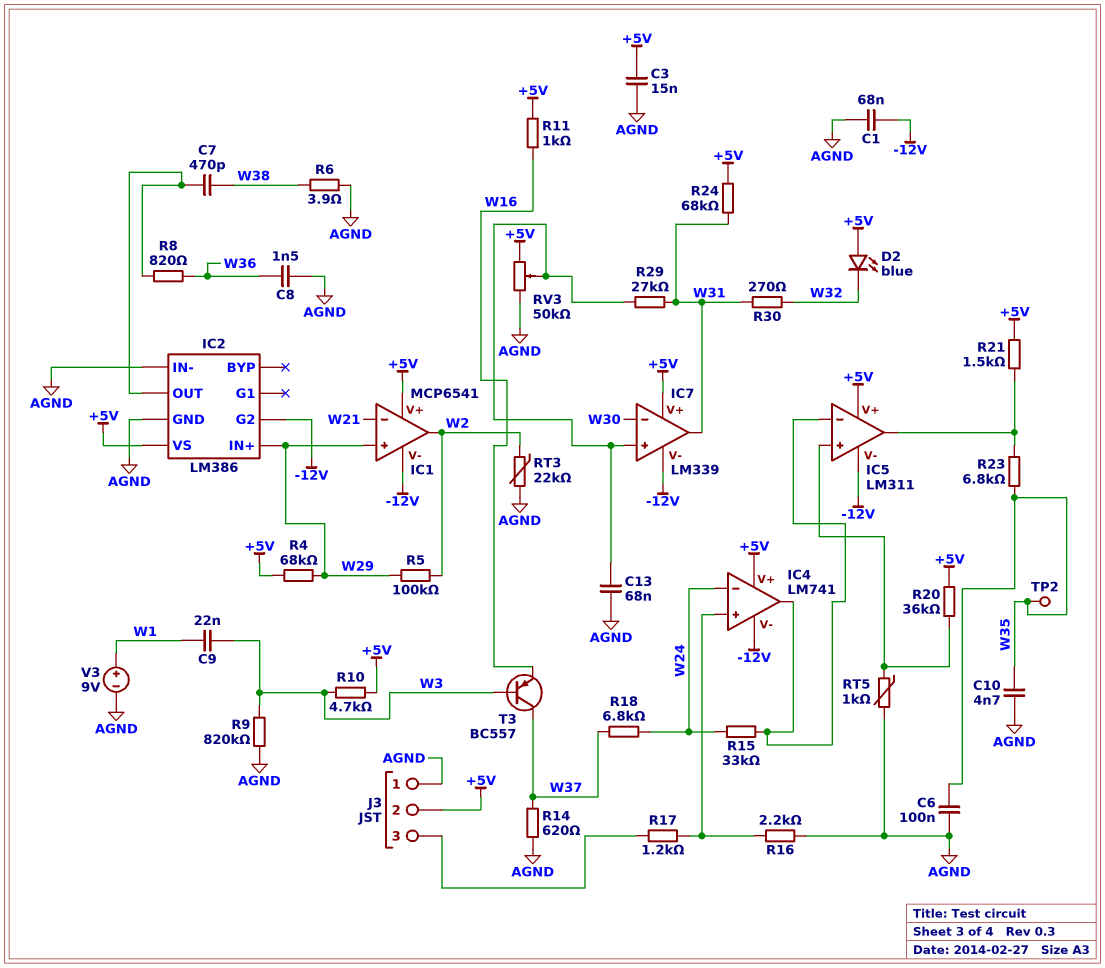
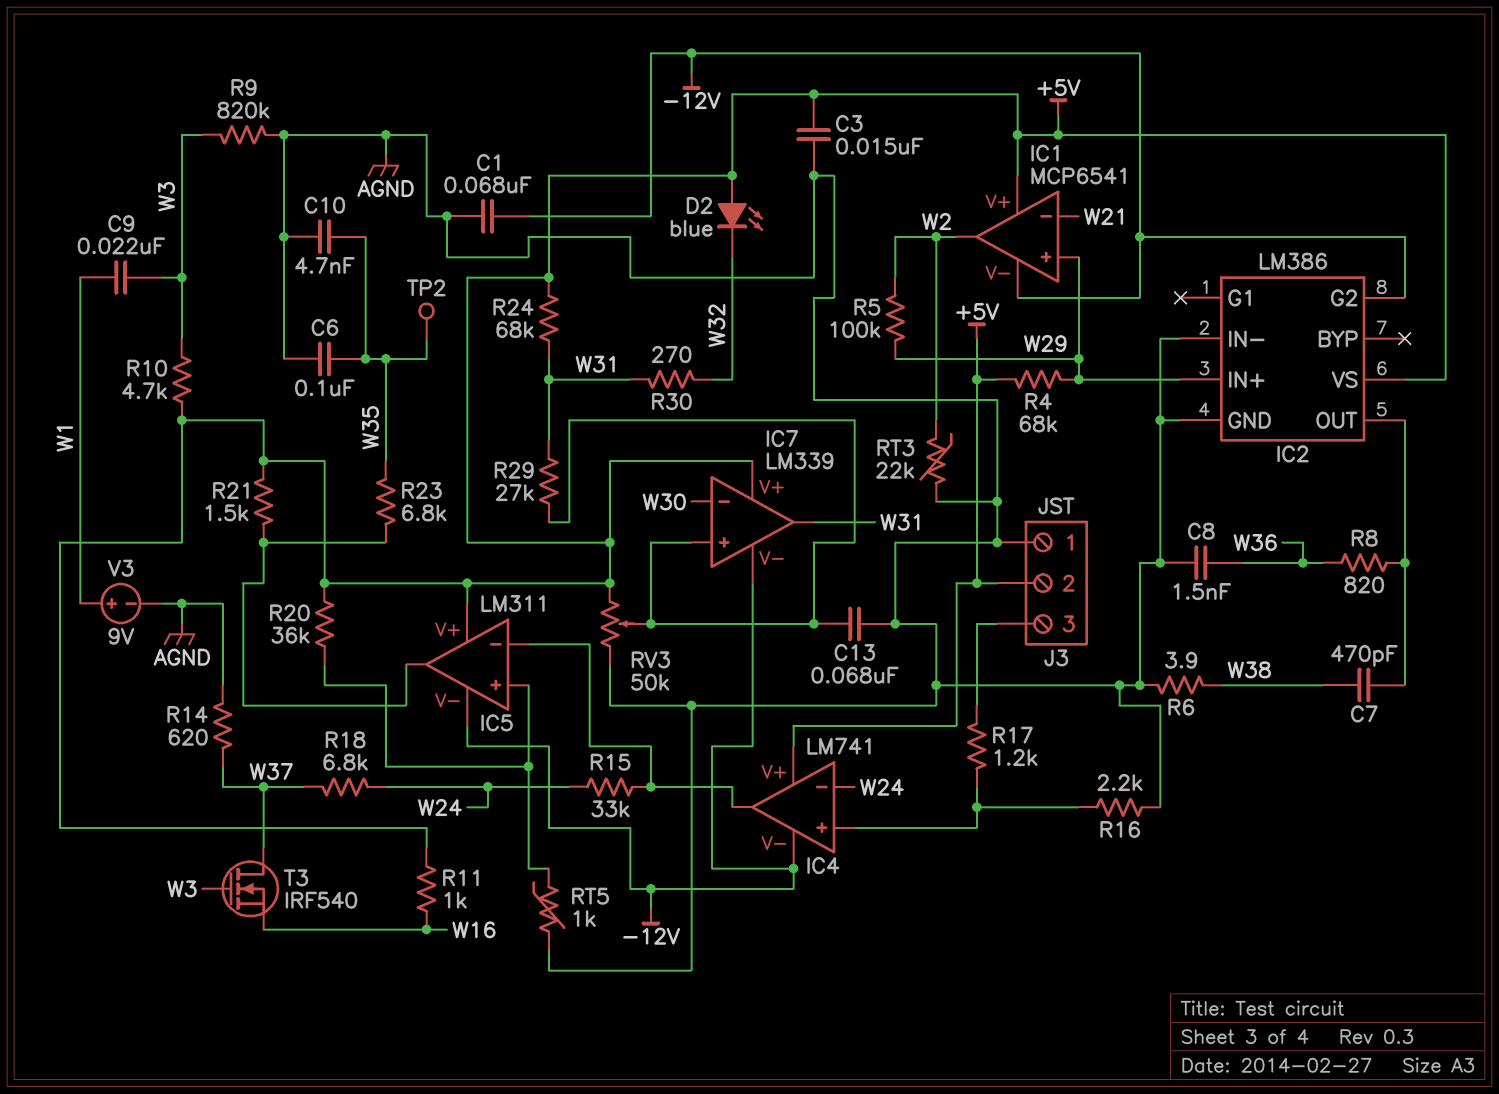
T3: PNP BC557 (B W3, C W37, E W16) -> NMOS IRF540 (G W3, D W37, S W16)

